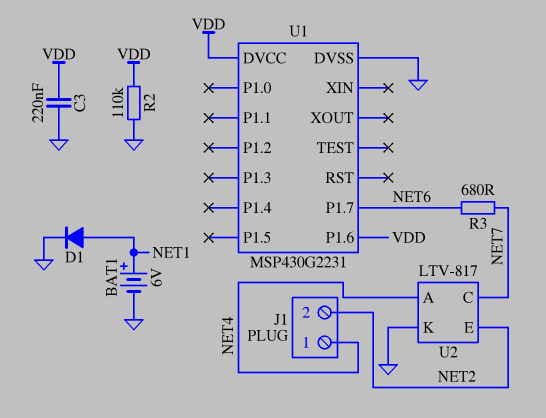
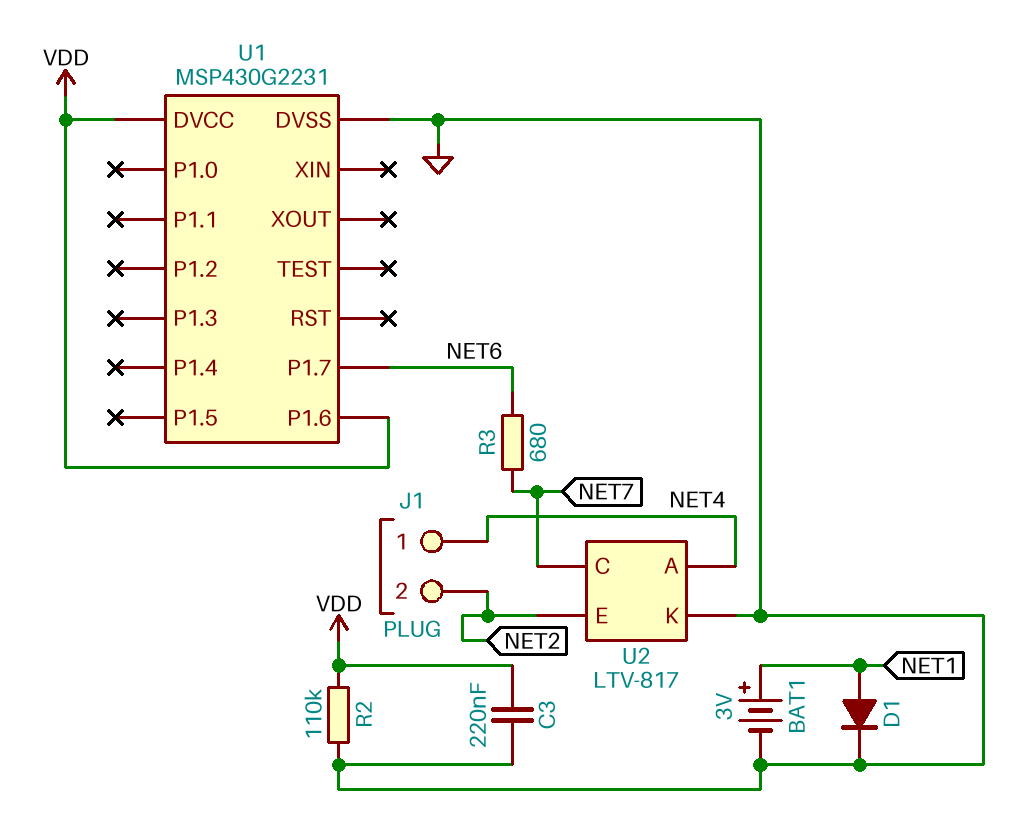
BAT1: 6V (plus NET1, minus GND) -> 3V (plus NET1, minus GND)

